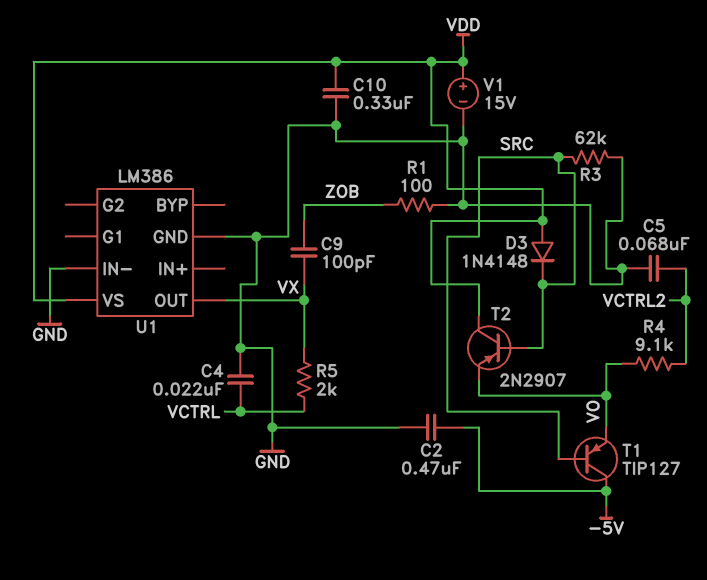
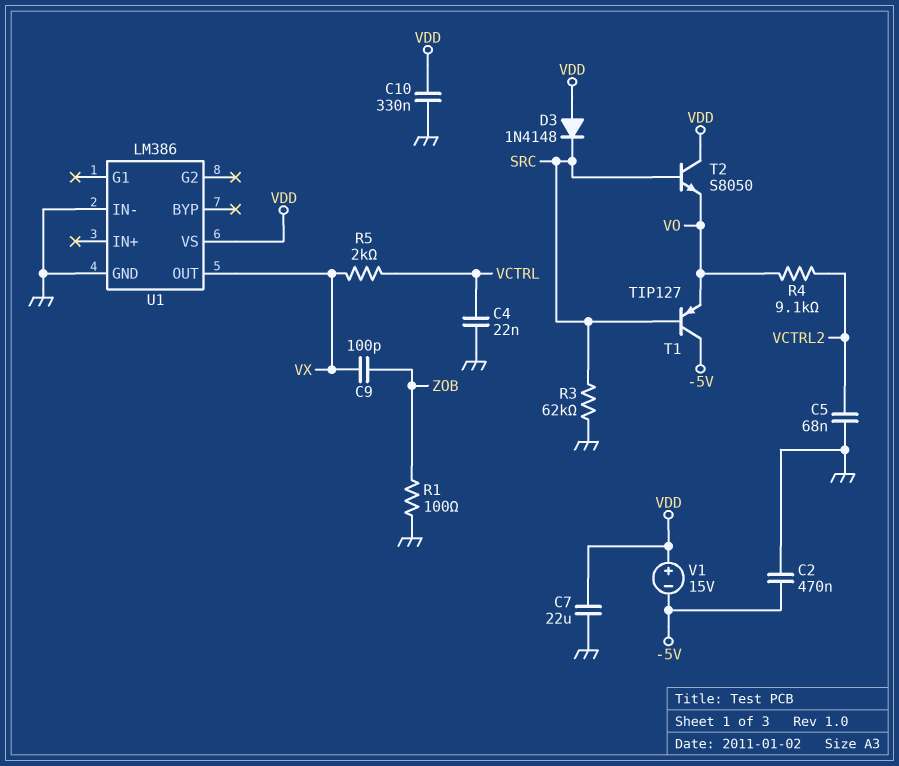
C7: none -> 22uF (GND, VDD)
T2: PNP 2N2907 (B SRC, C VDD, E VO) -> NPN S8050 (B SRC, C VDD, E VO)
V1: 15V (plus VDD, minus GND) -> 15V (plus VDD, minus -5V)

